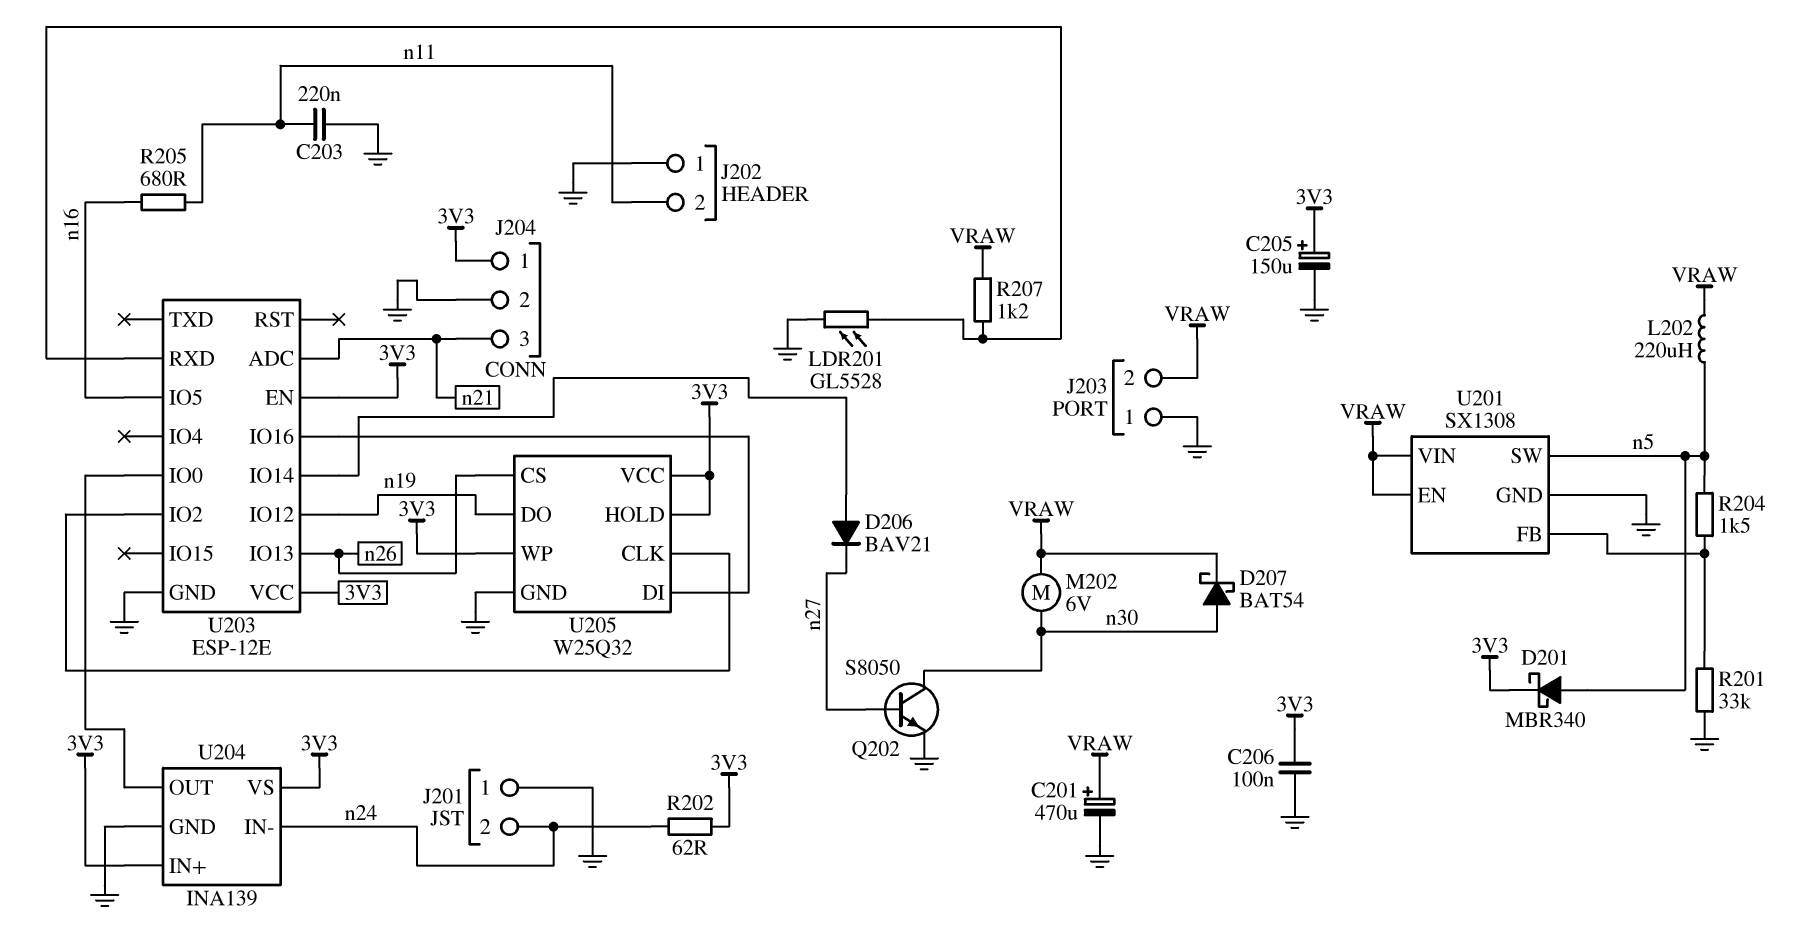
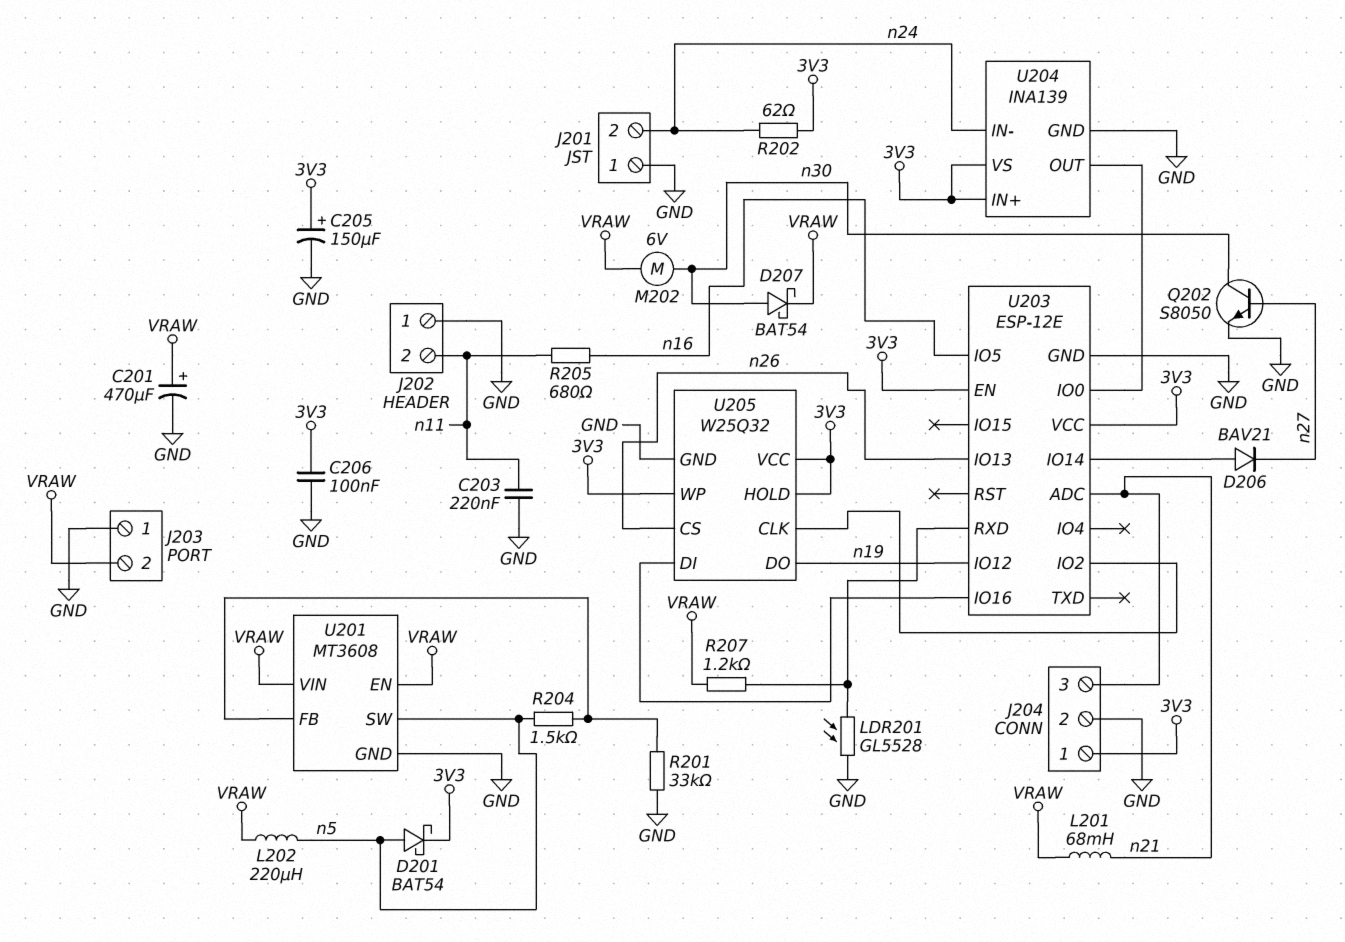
D201: schottky MBR340 (A n5, K 3V3) -> schottky BAT54 (A n5, K 3V3)
L201: none -> 68mH (VRAW, n21)
U201: SX1308 -> MT3608

